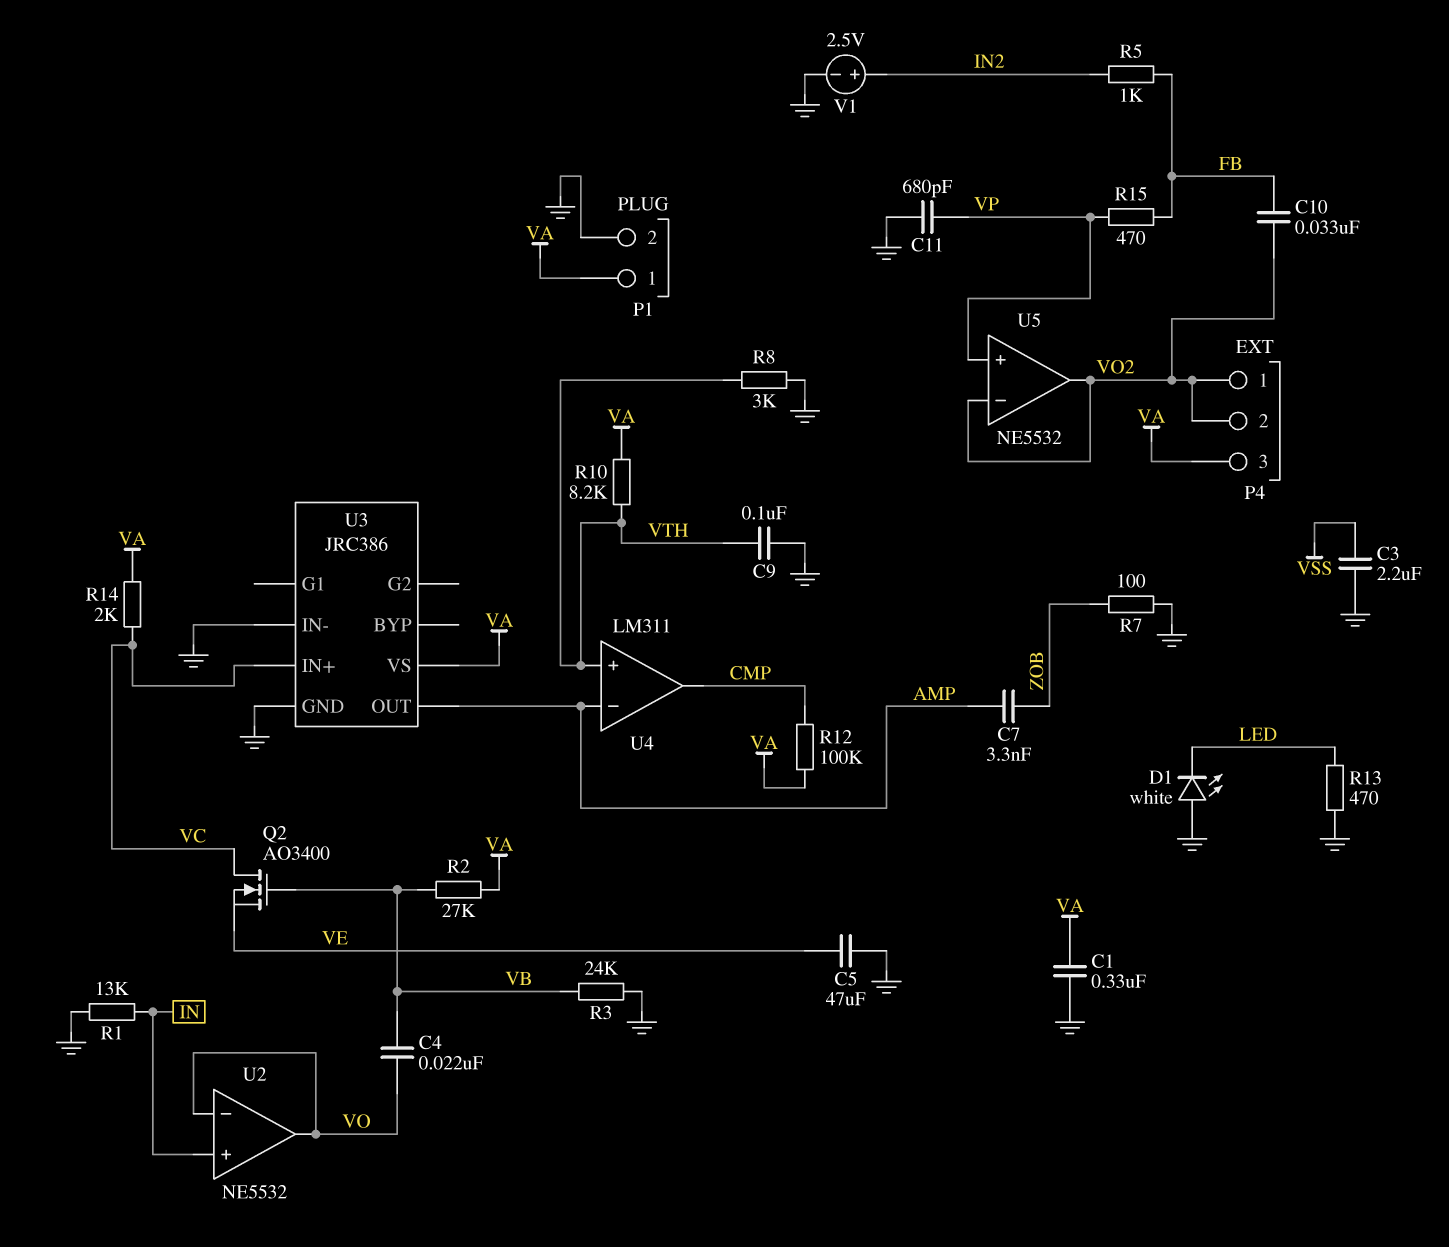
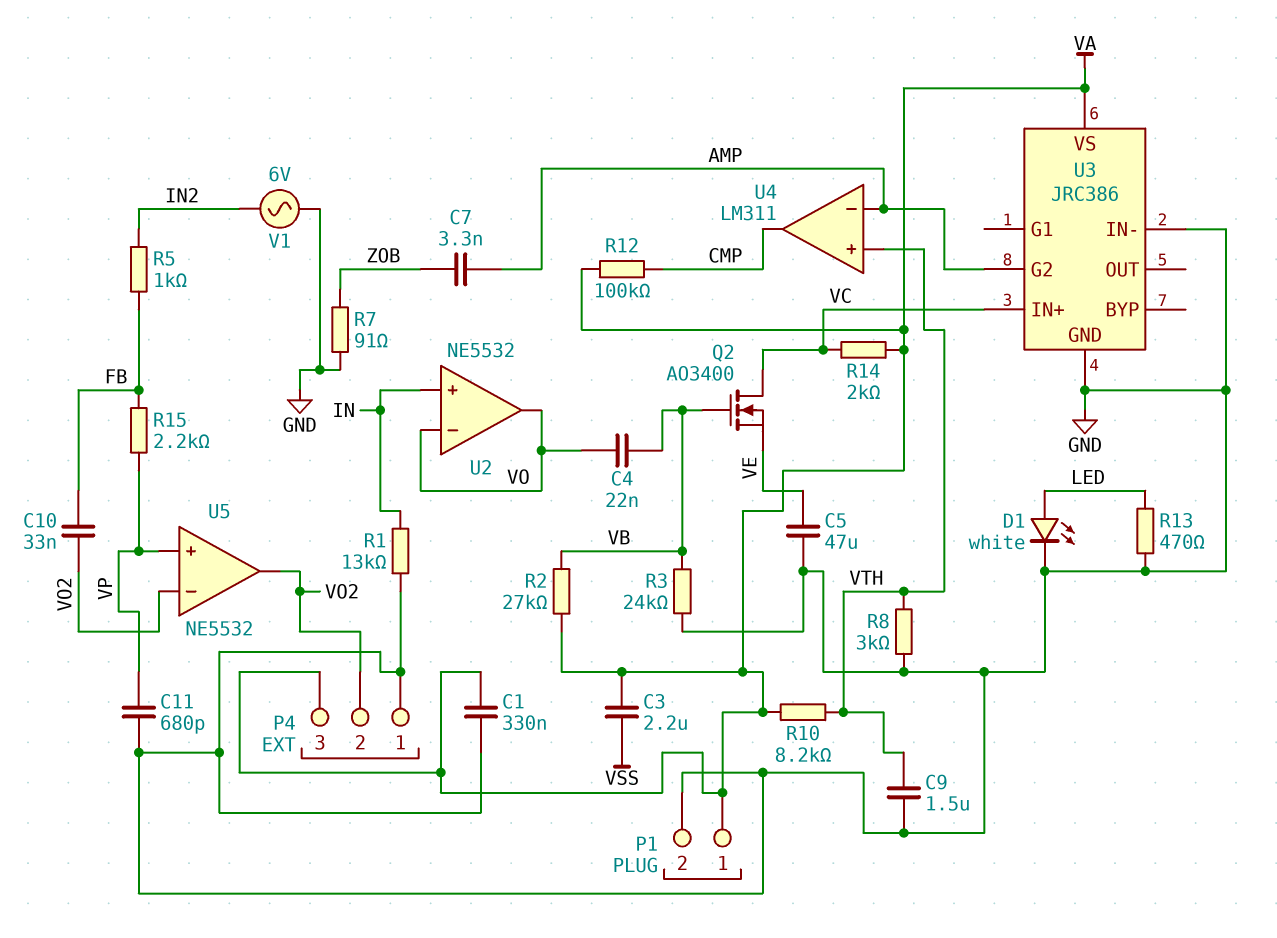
C3: 2.2uF (GND, VSS) -> 2.2uF (VA, VSS)
C9: 100nF (GND, VTH) -> 1.5uF (GND, VTH)
D1: LED white (A GND, K LED) -> LED white (A LED, K GND)
P4 pin 1: VO2 -> GND
R7: 100 (GND, ZOB) -> 91 (GND, ZOB)
R15: 470 (FB, VP) -> 2.2k (FB, VP)
U3 pin G2: none -> AMP
U3 pin OUT: AMP -> none
V1: 2.5V (plus IN2, minus GND) -> AC 6V (GND, IN2)

